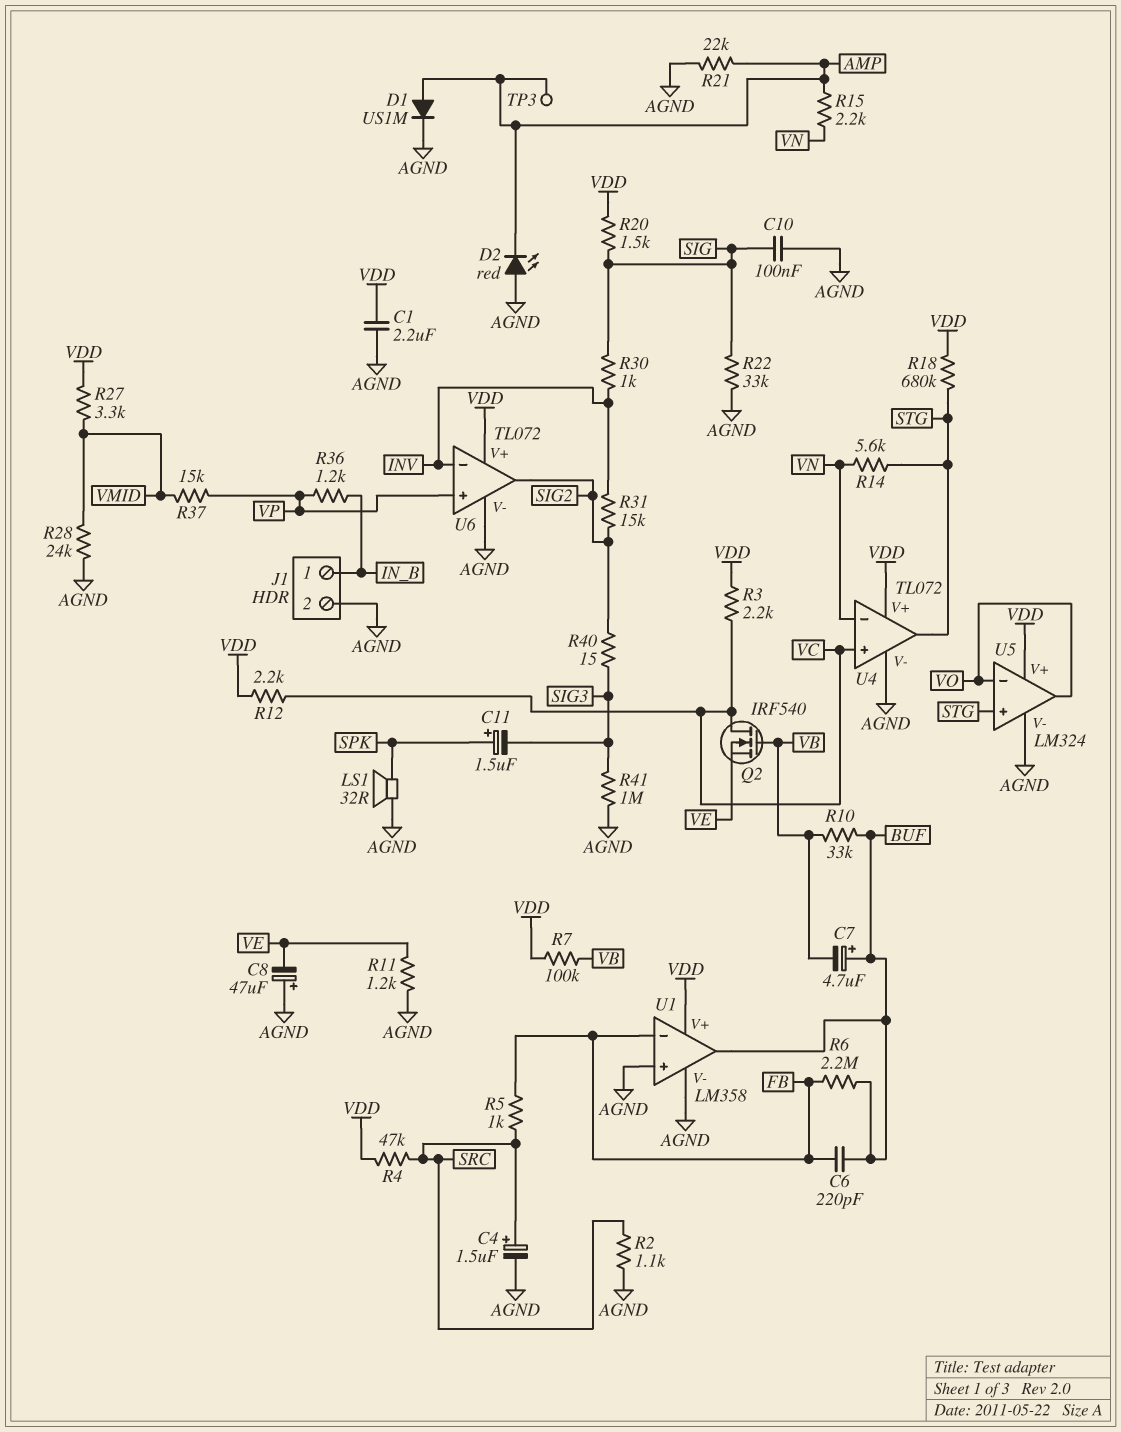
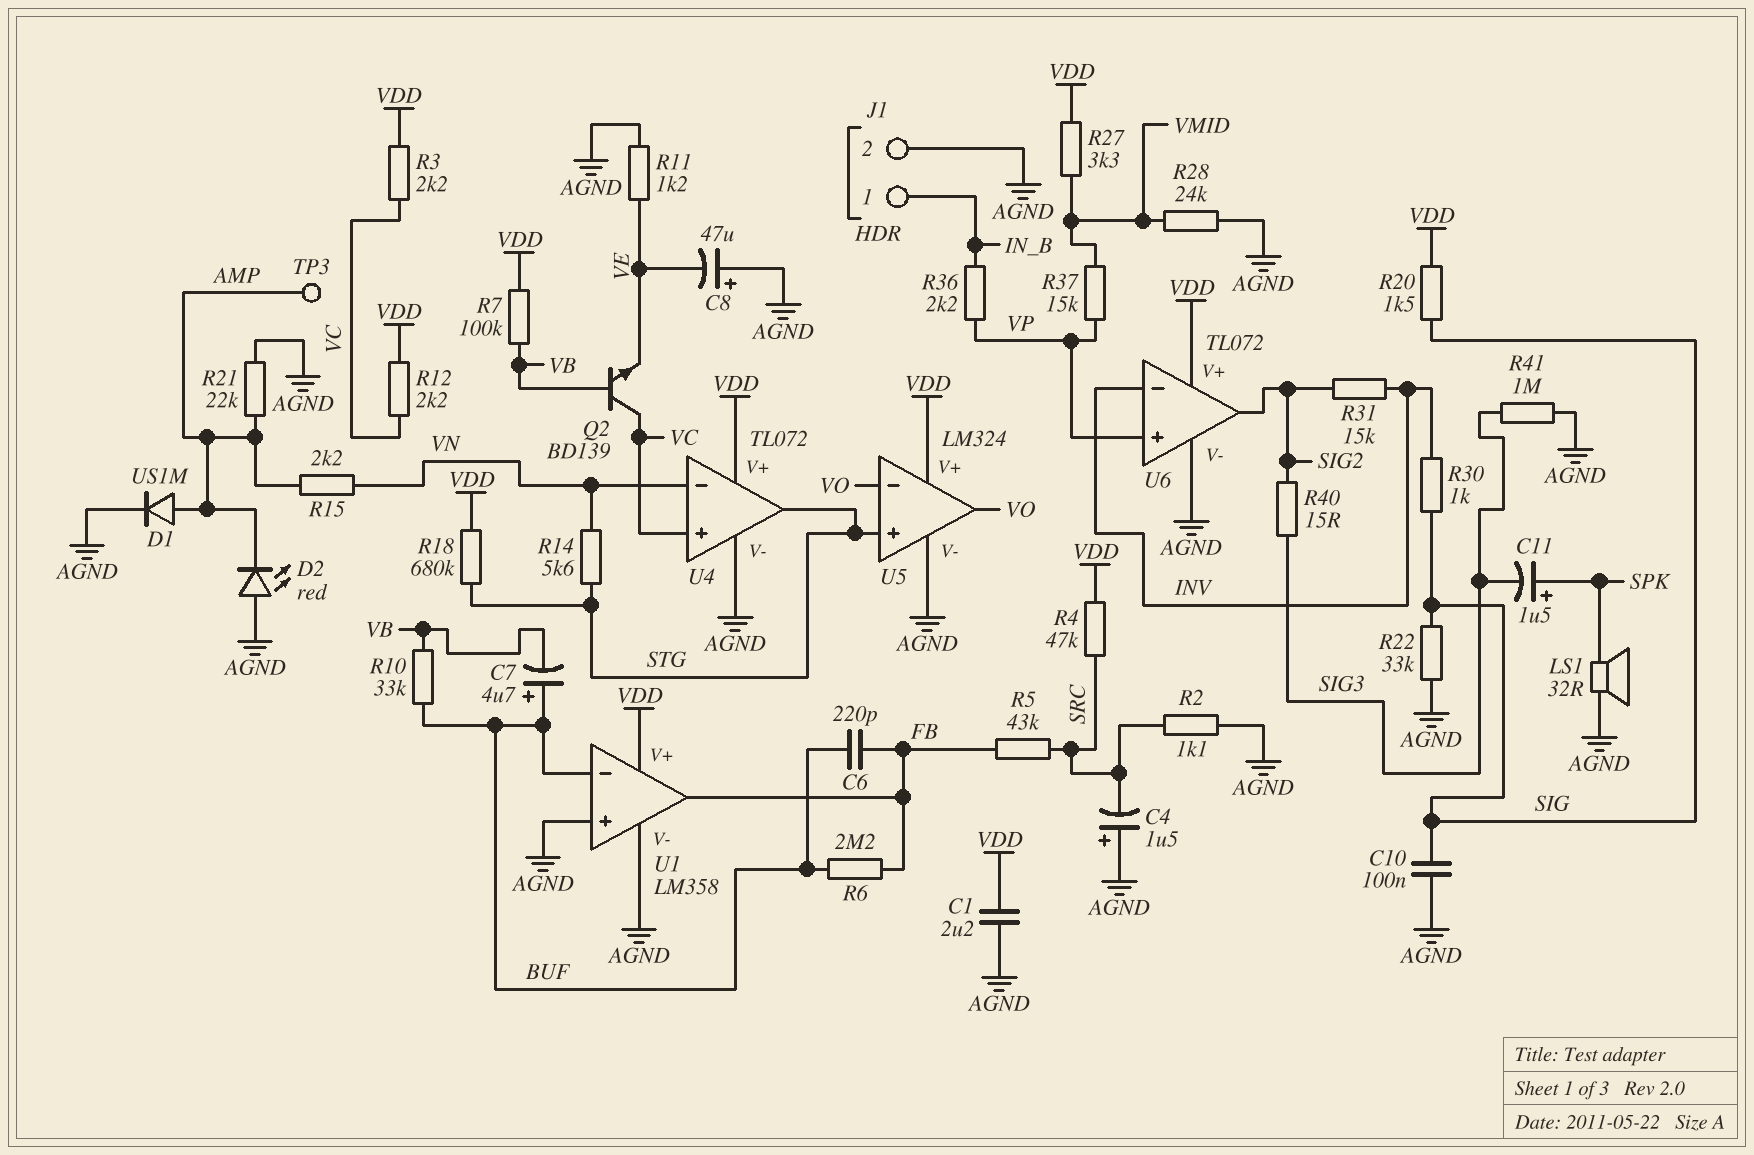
C4: 1.5uF (plus SRC, minus AGND) -> 1.5uF (plus AGND, minus SRC)
Q2: NMOS IRF540 (G VB, D VC, S VE) -> NPN BD139 (B VB, C VC, E VE)
R5: 1k (FB, SRC) -> 43k (FB, SRC)
R36: 1.2k (IN_B, VP) -> 2.2k (IN_B, VP)
U1 pin in-: FB -> BUF
U1 pin out: BUF -> FB

